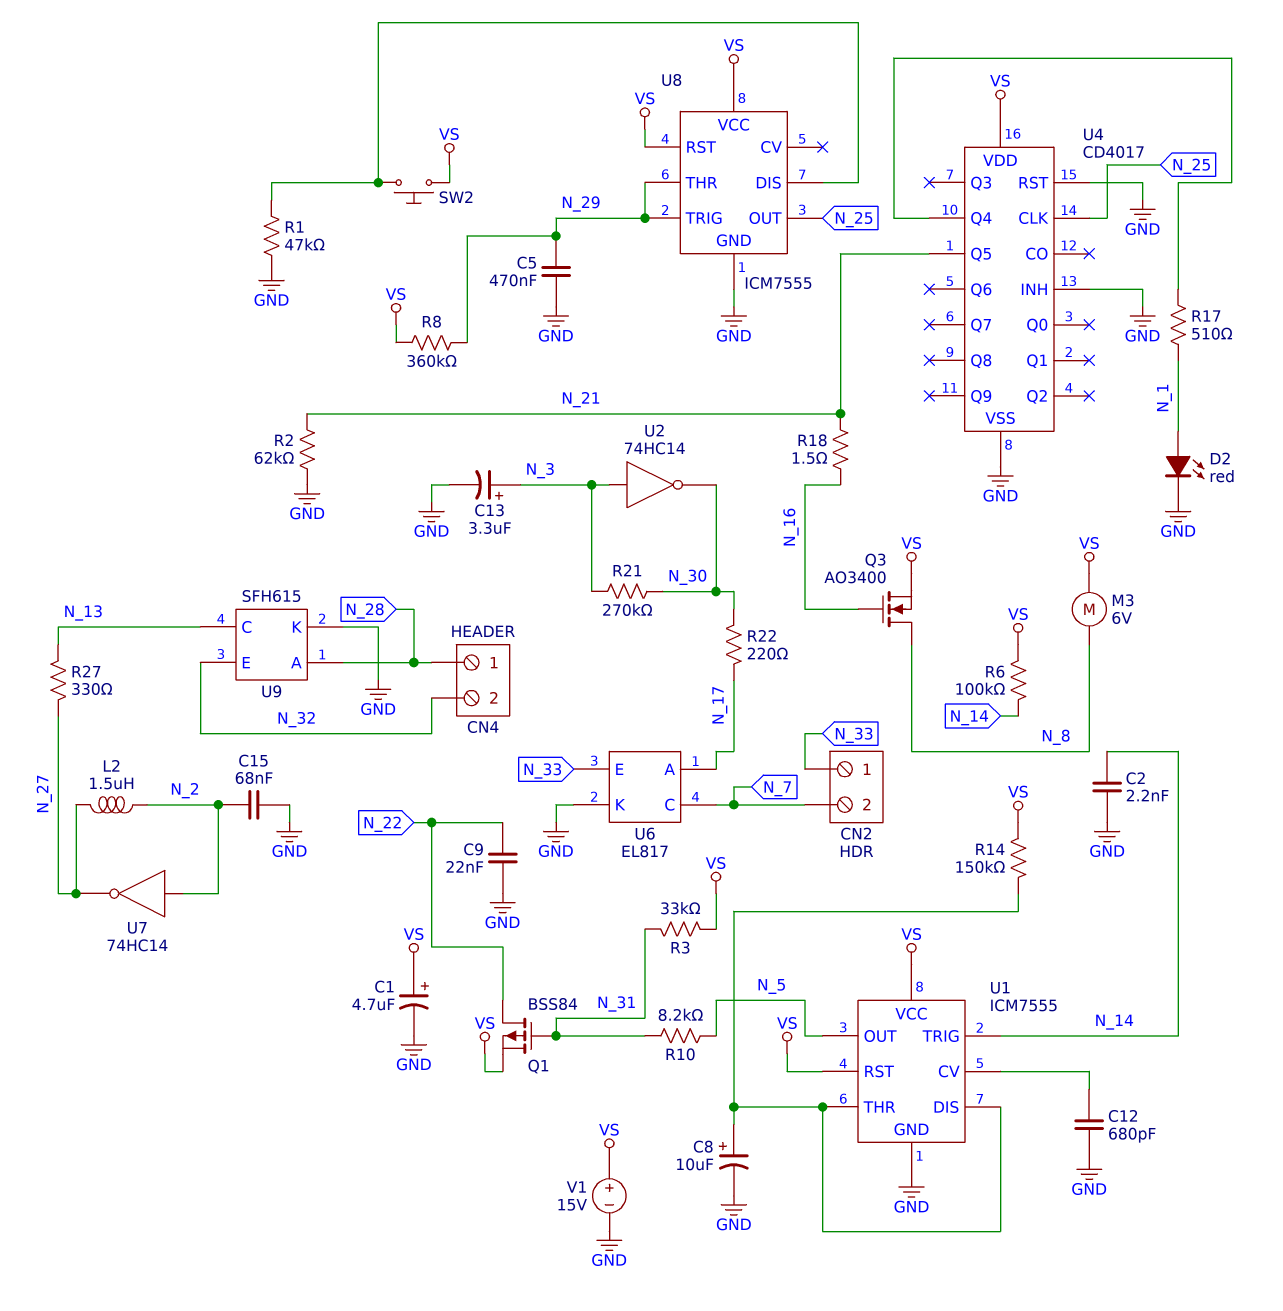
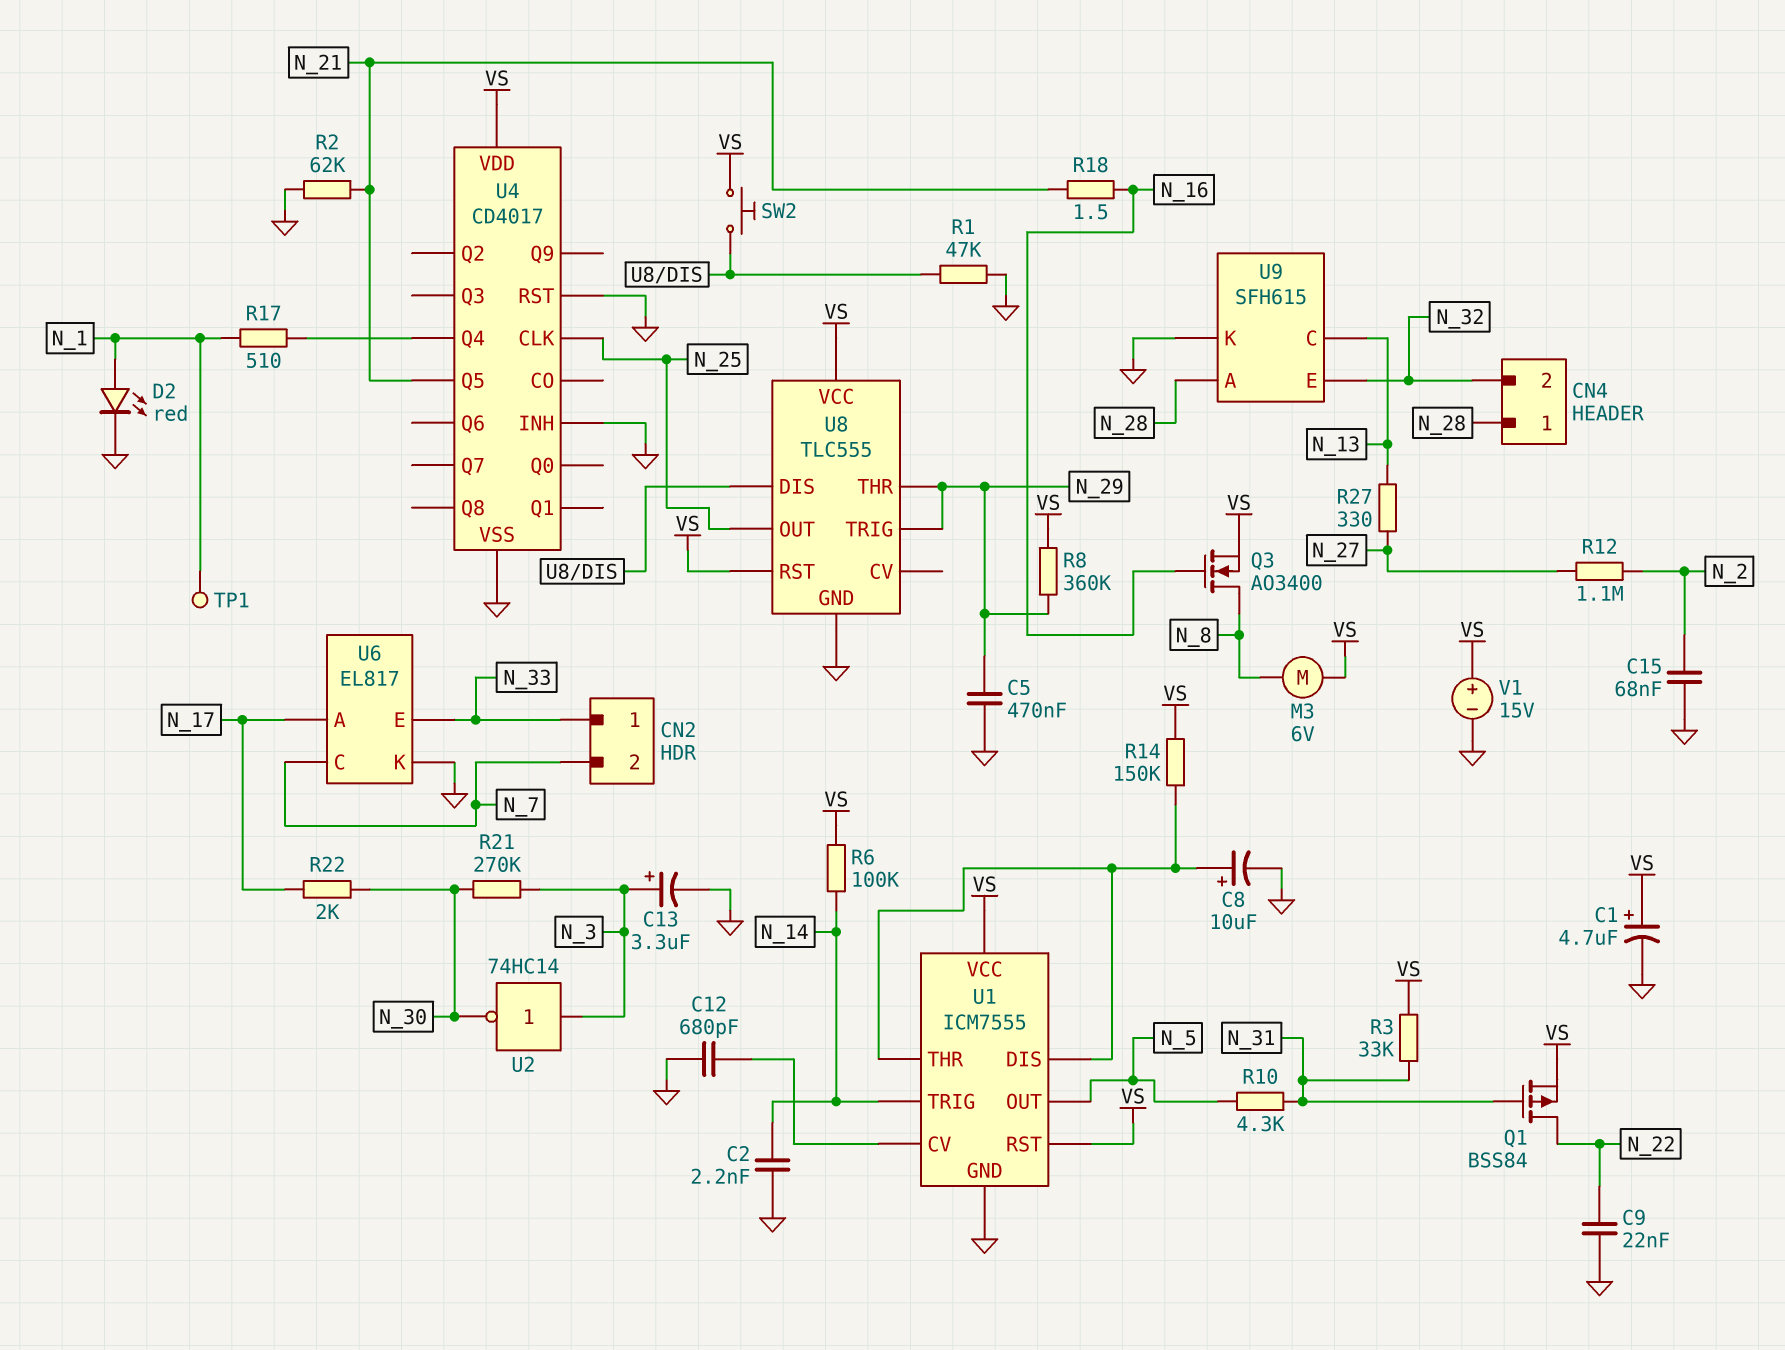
L2: 1.5uH (N_2, N_27) -> none
R10: 8.2k (N_5, N_31) -> 4.3k (N_5, N_31)
R12: none -> 1.1M (N_2, N_27)
R22: 220 (N_17, N_30) -> 2k (N_17, N_30)
TP1: none -> test point (N_1)
U7: NOT 74HC14 (in N_2, out N_27) -> none
U8: ICM7555 -> TLC555

